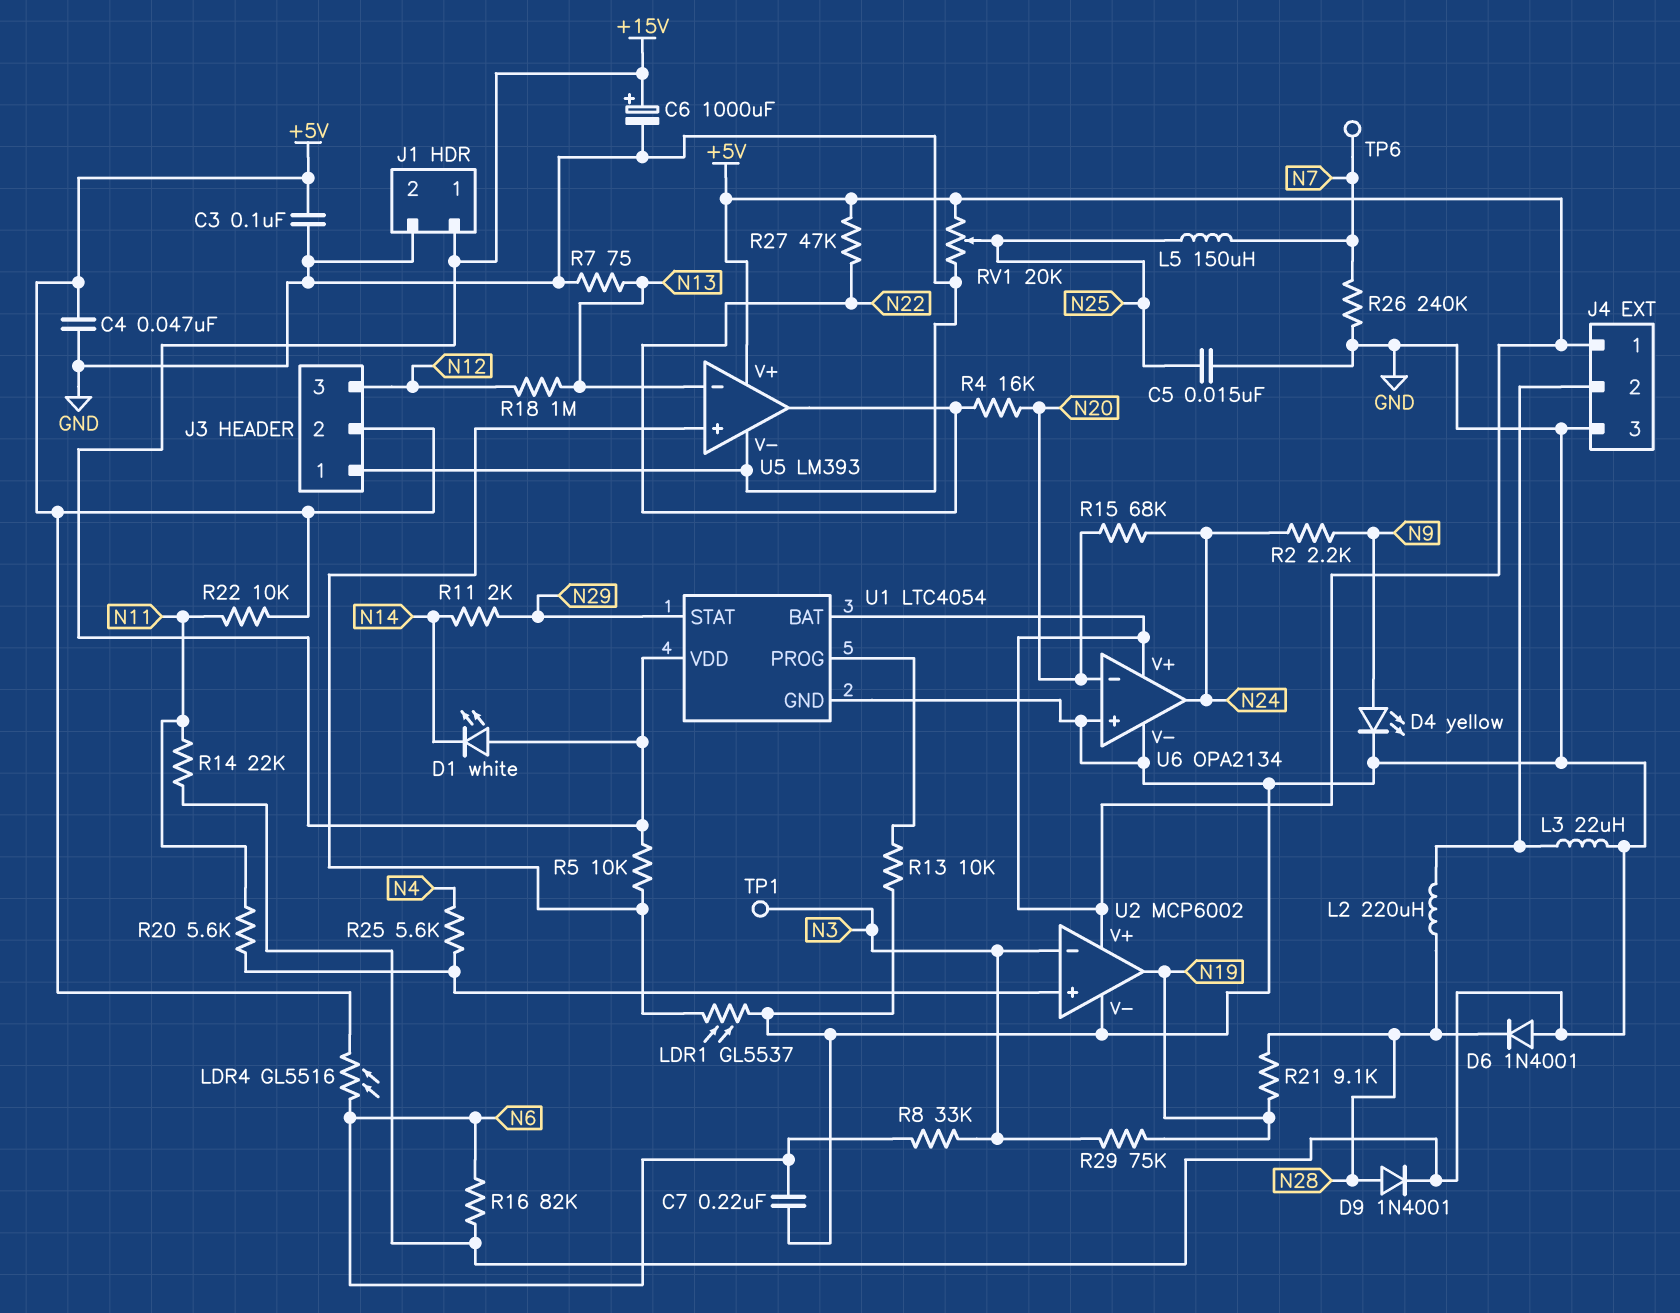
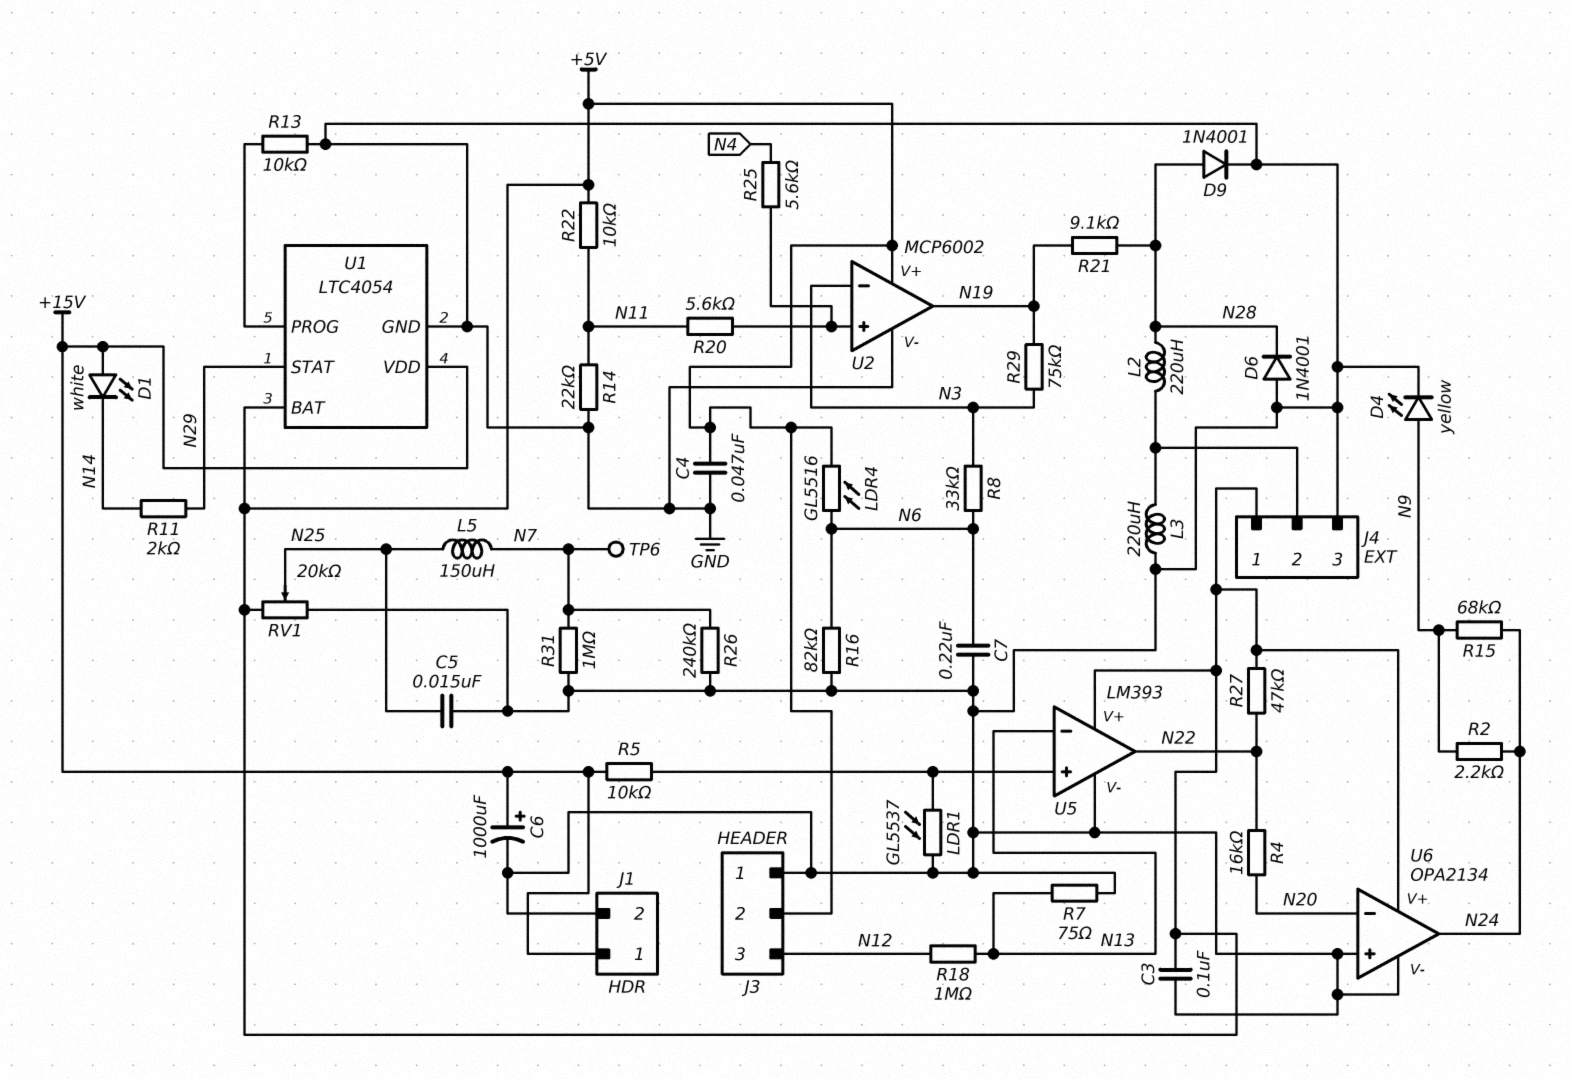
L3: 22uH (GND, J4/2) -> 220uH (GND, J4/2)
R15: 68k (N20, N24) -> 68k (N9, N24)
R31: none -> 1M (GND, N7)
TP1: test point (N3) -> none

